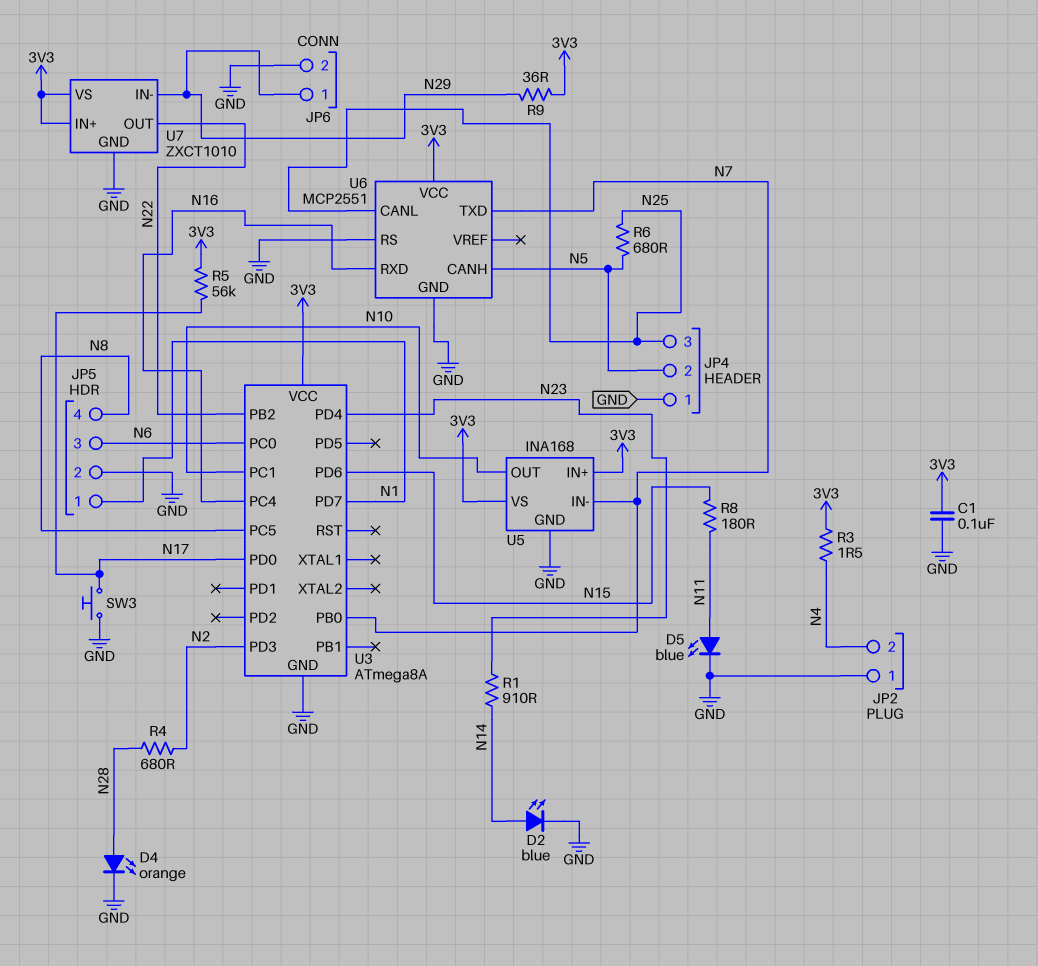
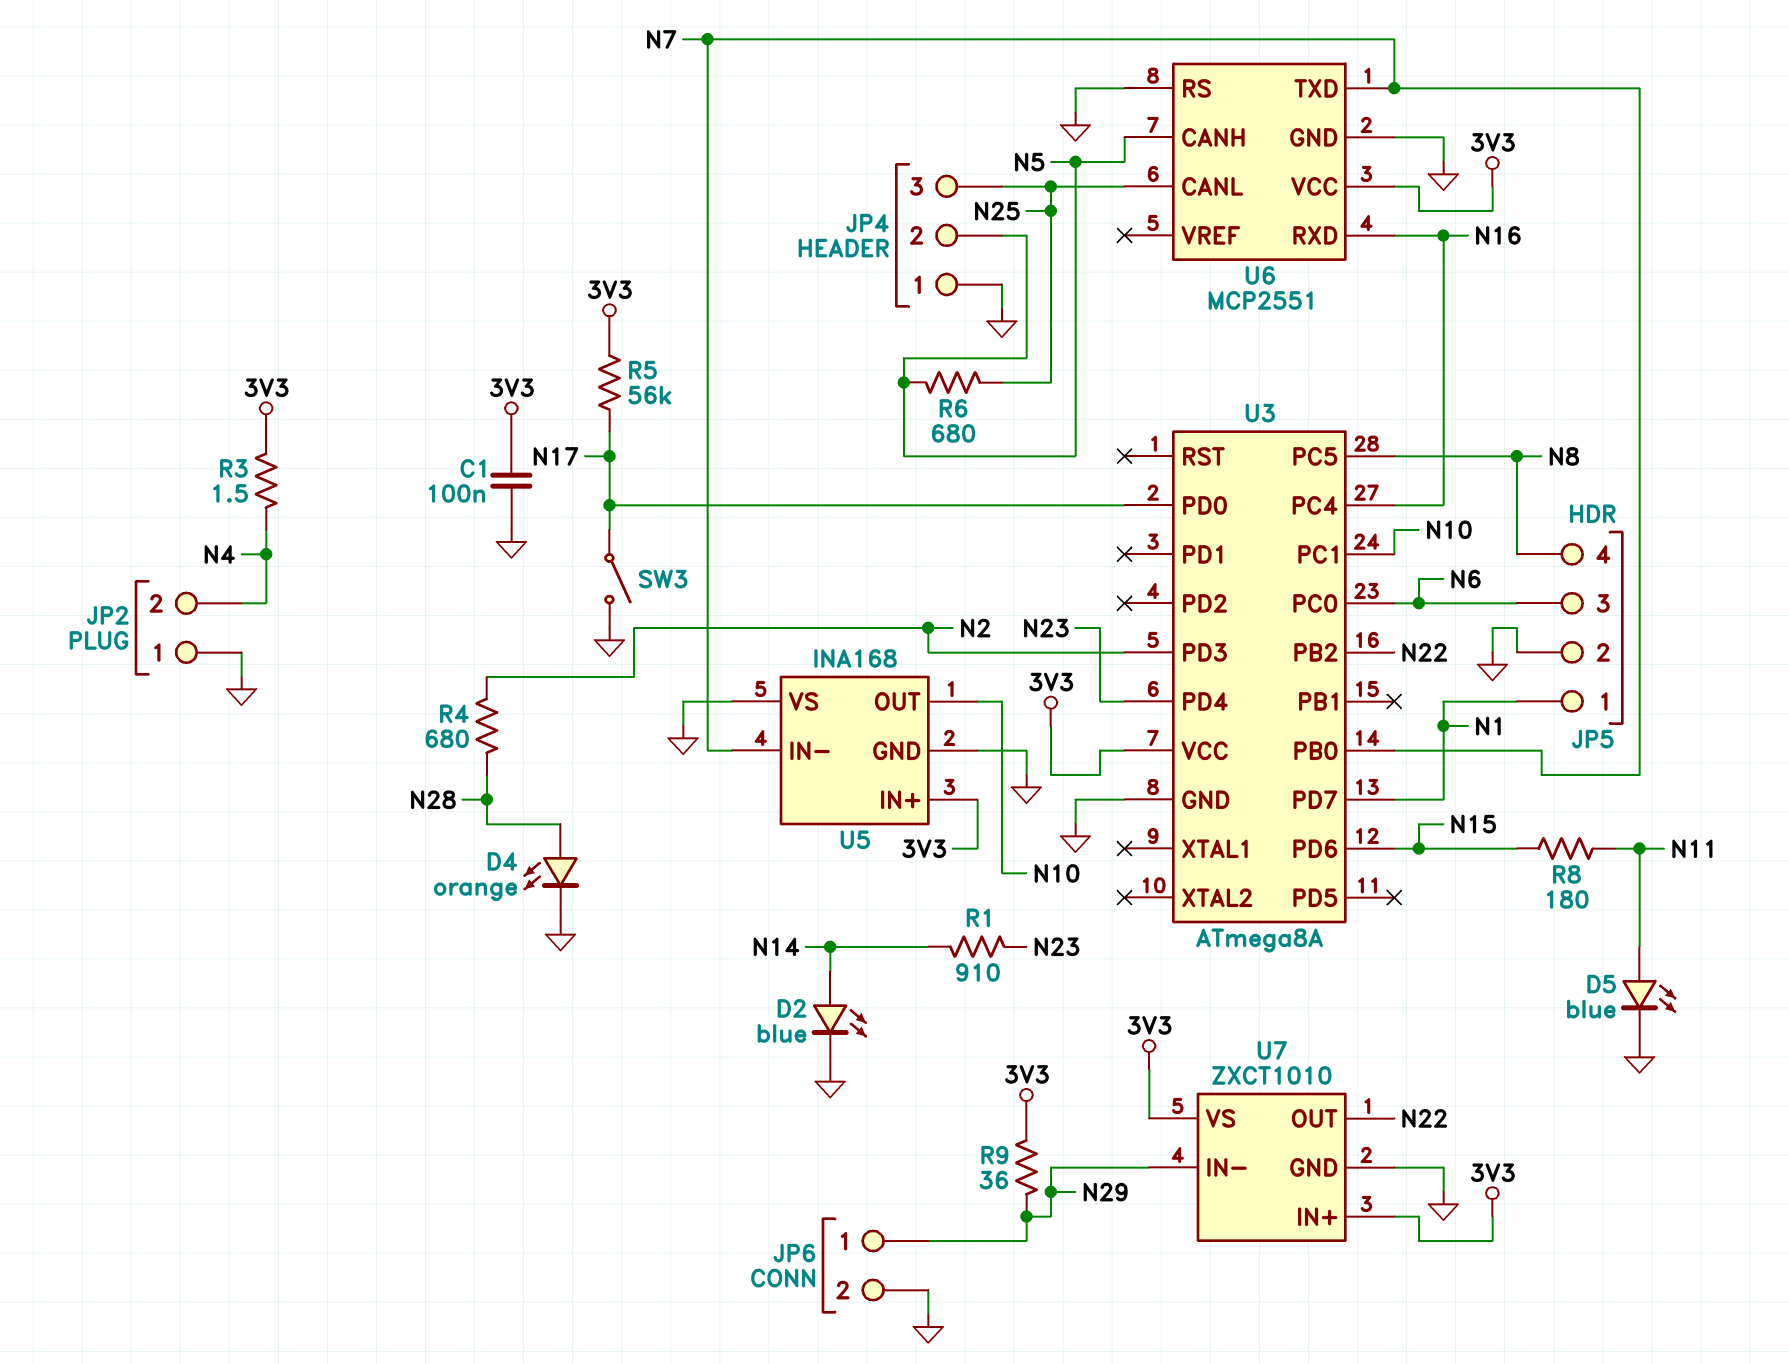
SW3: button (GND, N17) -> switch (GND, N17)
U5 pin VS: 3V3 -> GND

